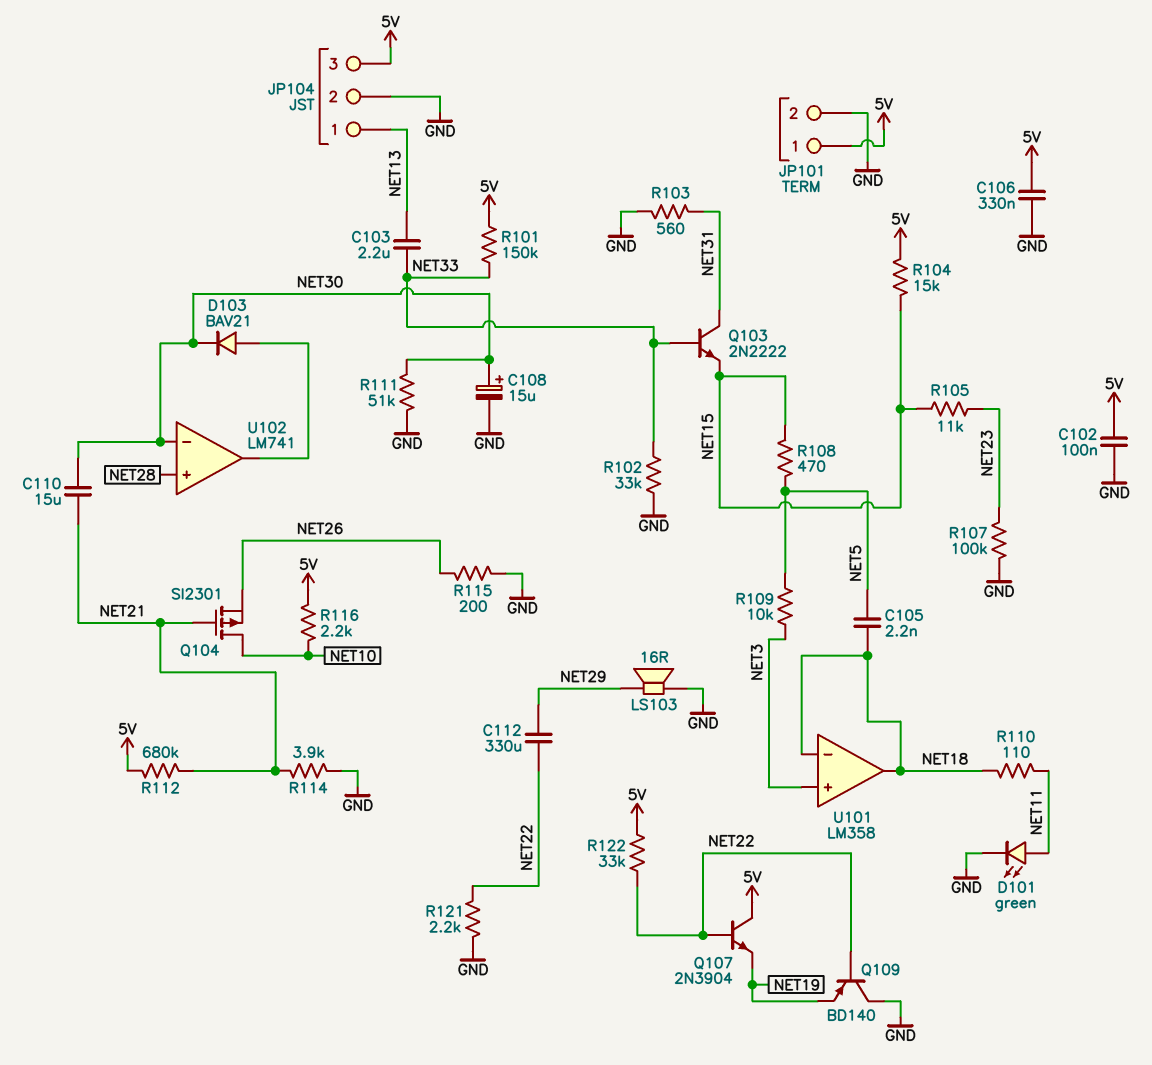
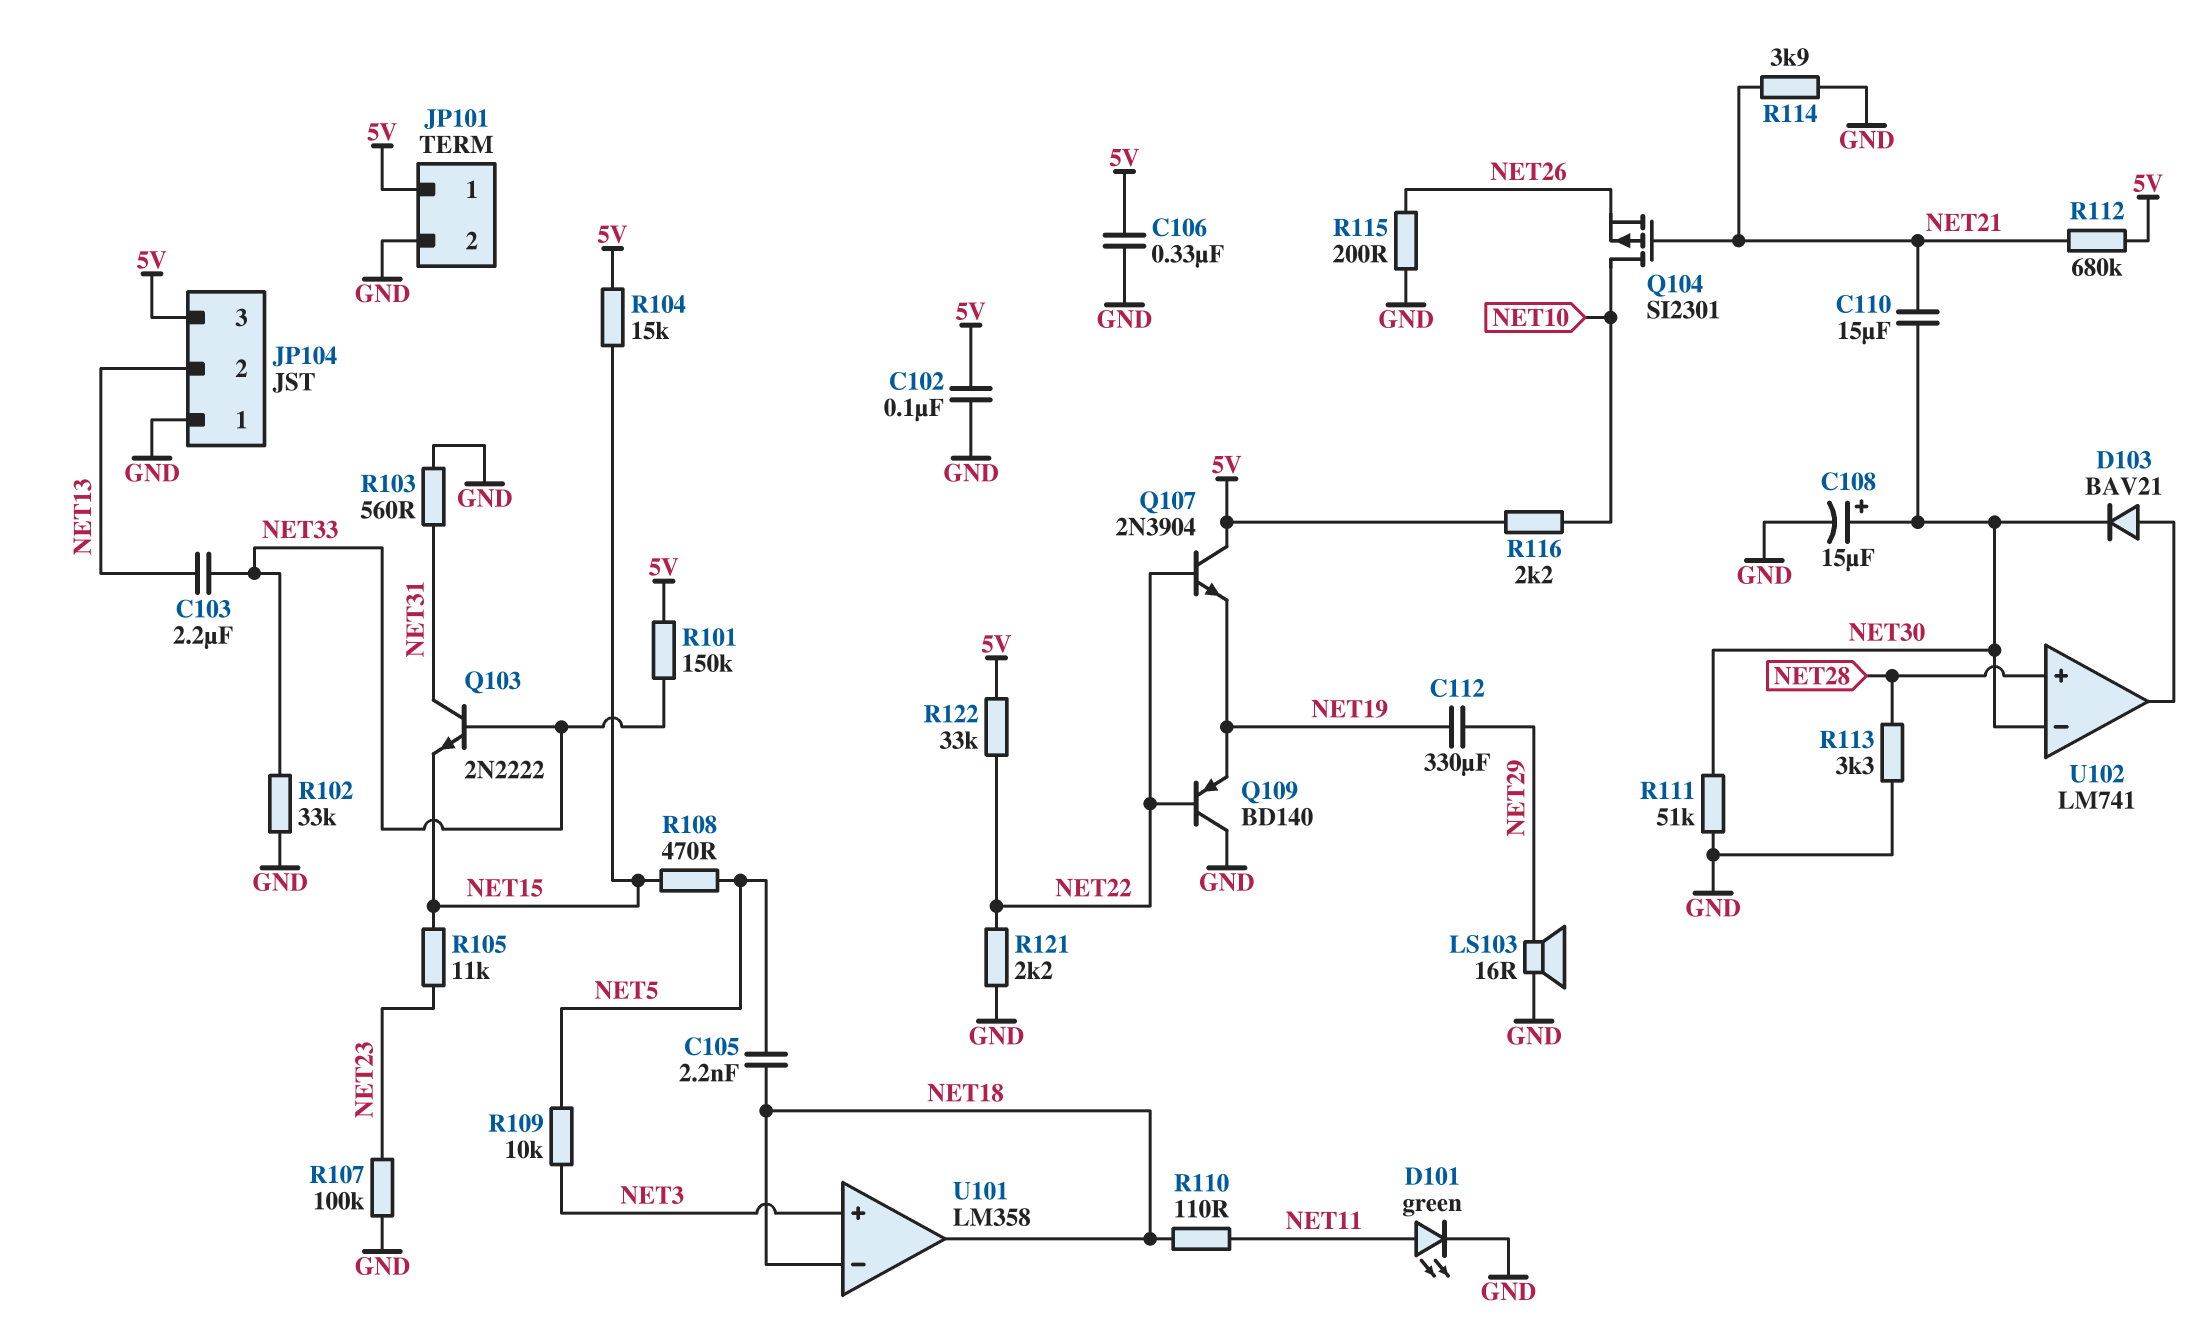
C112: 330uF (NET22, NET29) -> 330uF (NET19, NET29)
JP104 pin 1: NET13 -> GND
JP104 pin 2: GND -> NET13
R113: none -> 3.3k (GND, NET28)

